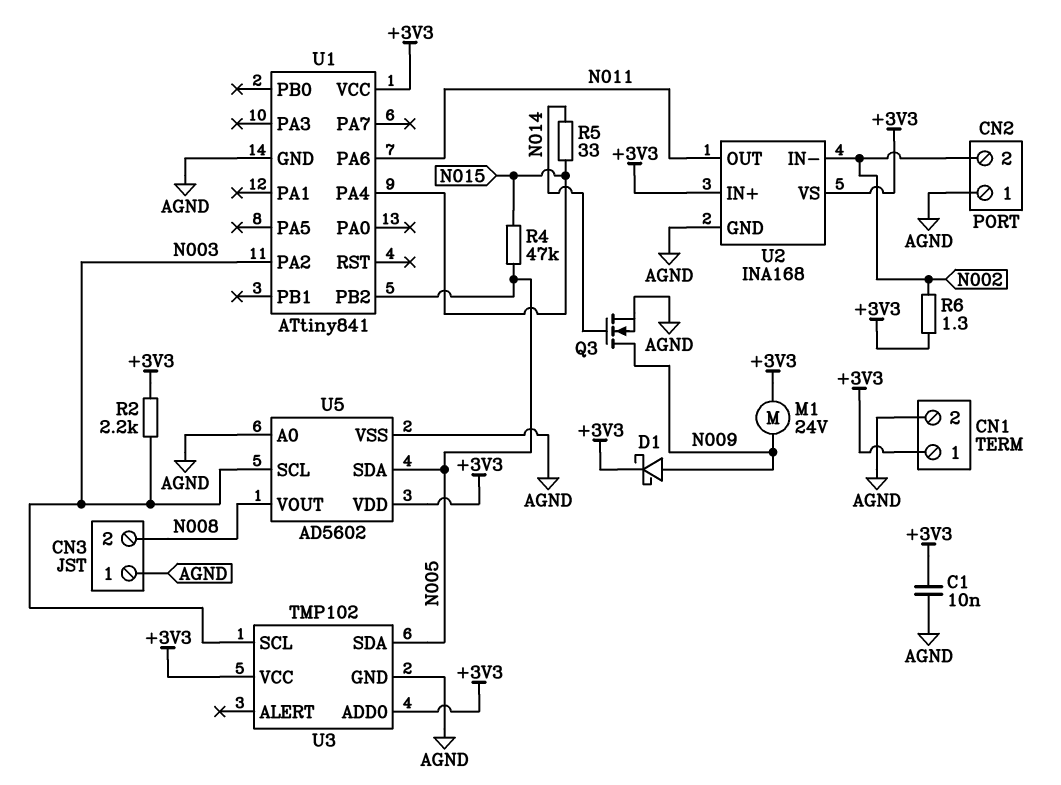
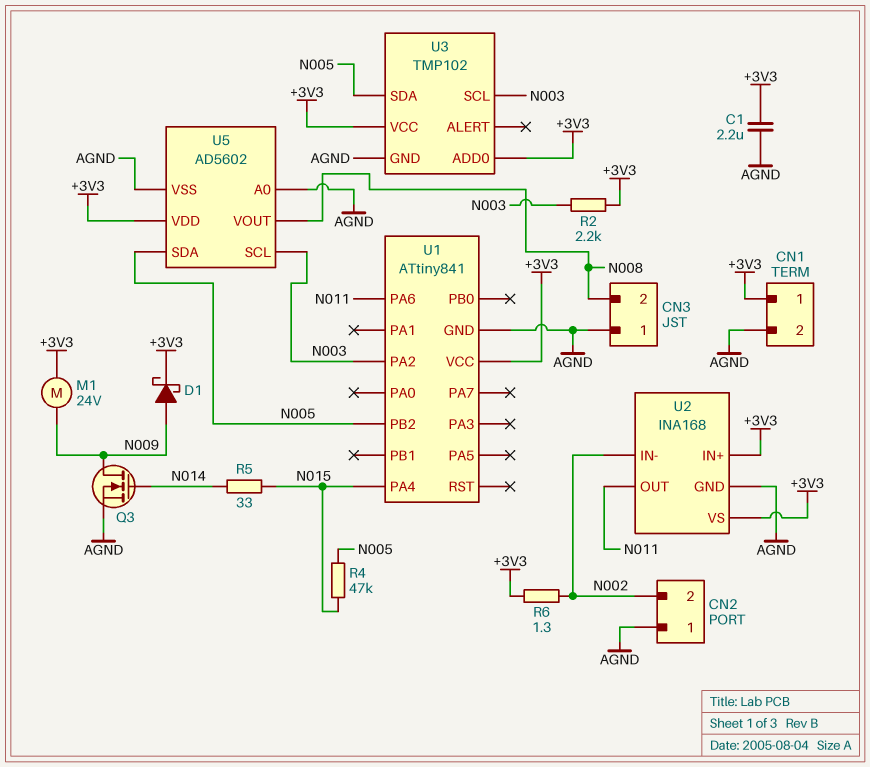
C1: 10nF (+3V3, AGND) -> 2.2uF (+3V3, AGND)

